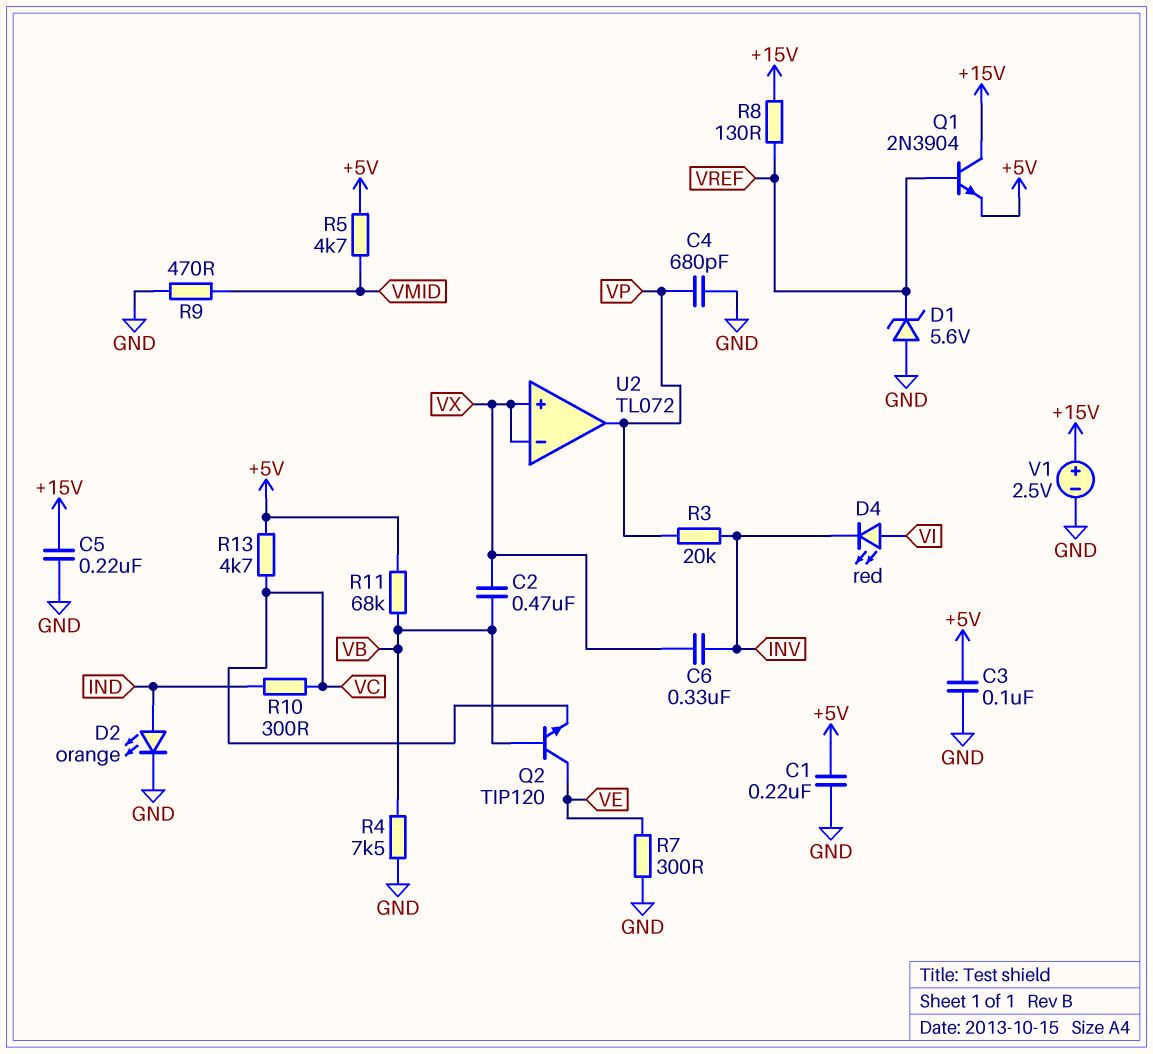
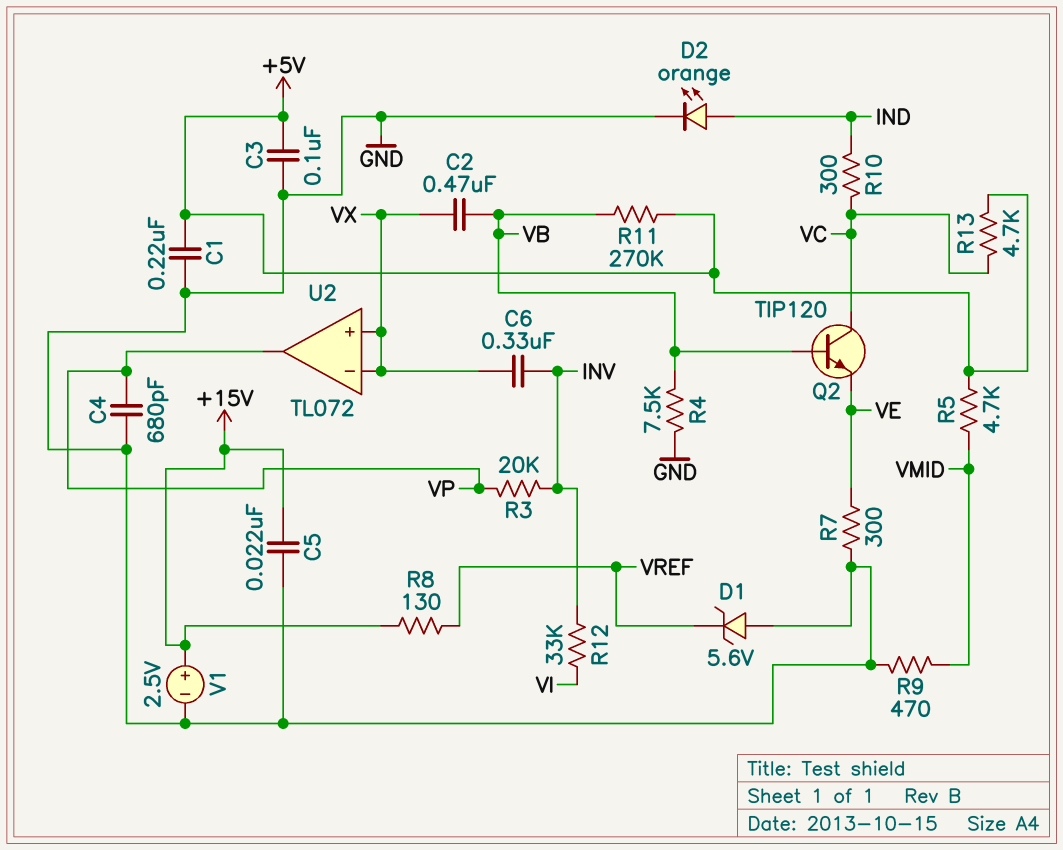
C5: 220nF (+15V, GND) -> 22nF (+15V, GND)
D4: LED red (A VI, K INV) -> none
Q1: NPN 2N3904 (B VREF, C +15V, E +5V) -> none
Q2: NPN TIP120 (B VB, C VE, E VC) -> NPN TIP120 (B VB, C VC, E VE)
R11: 68k (+5V, VB) -> 270k (+5V, VB)
R12: none -> 33k (INV, VI)

